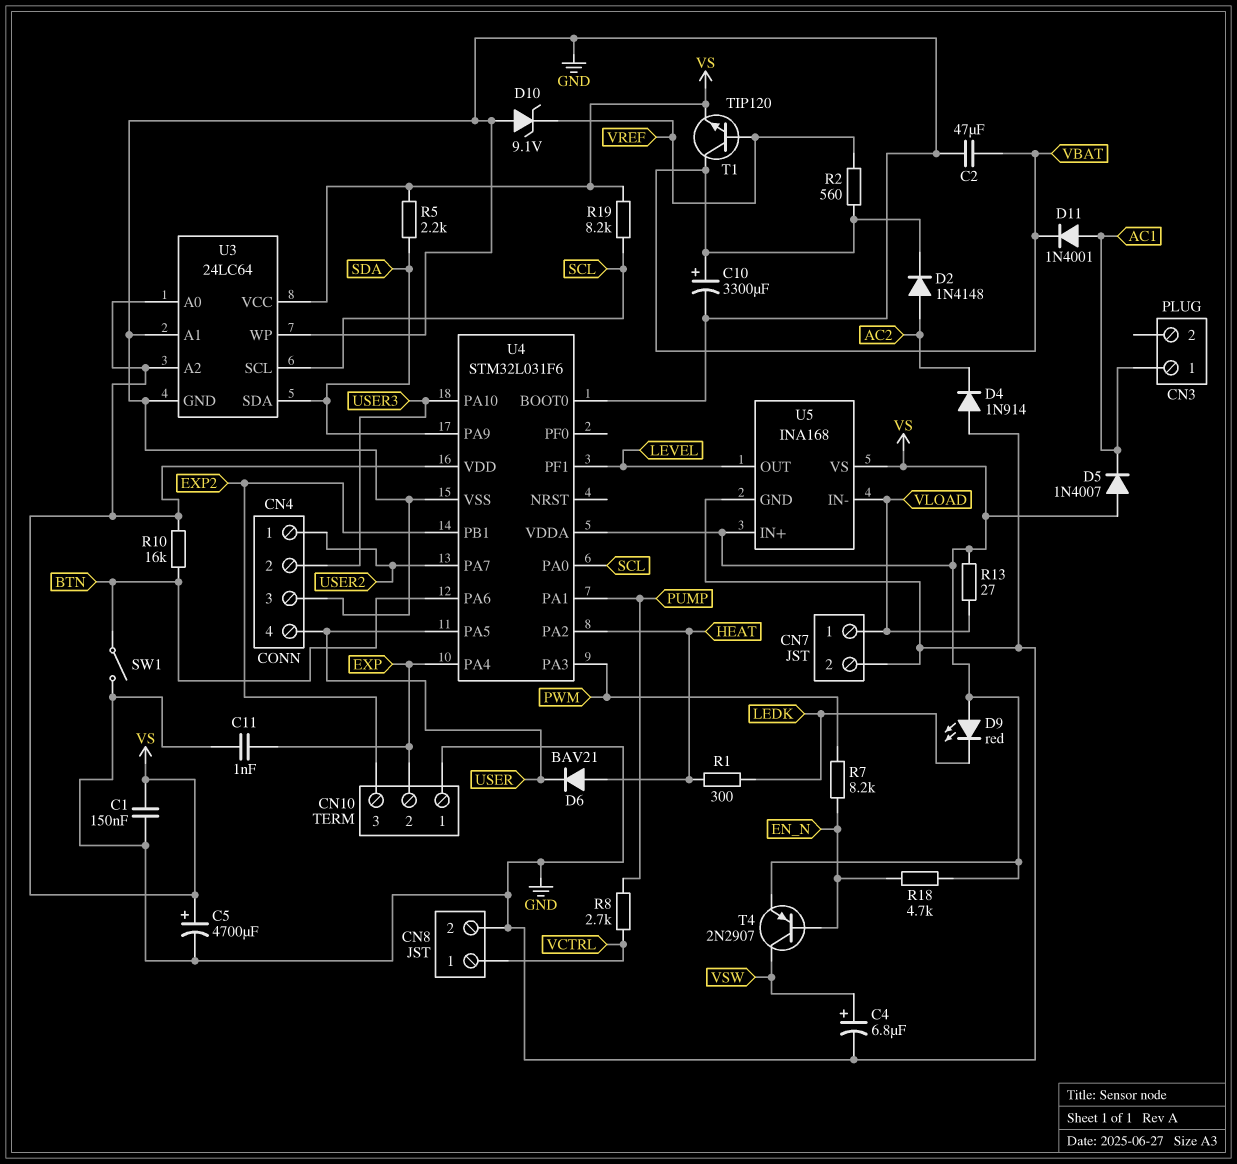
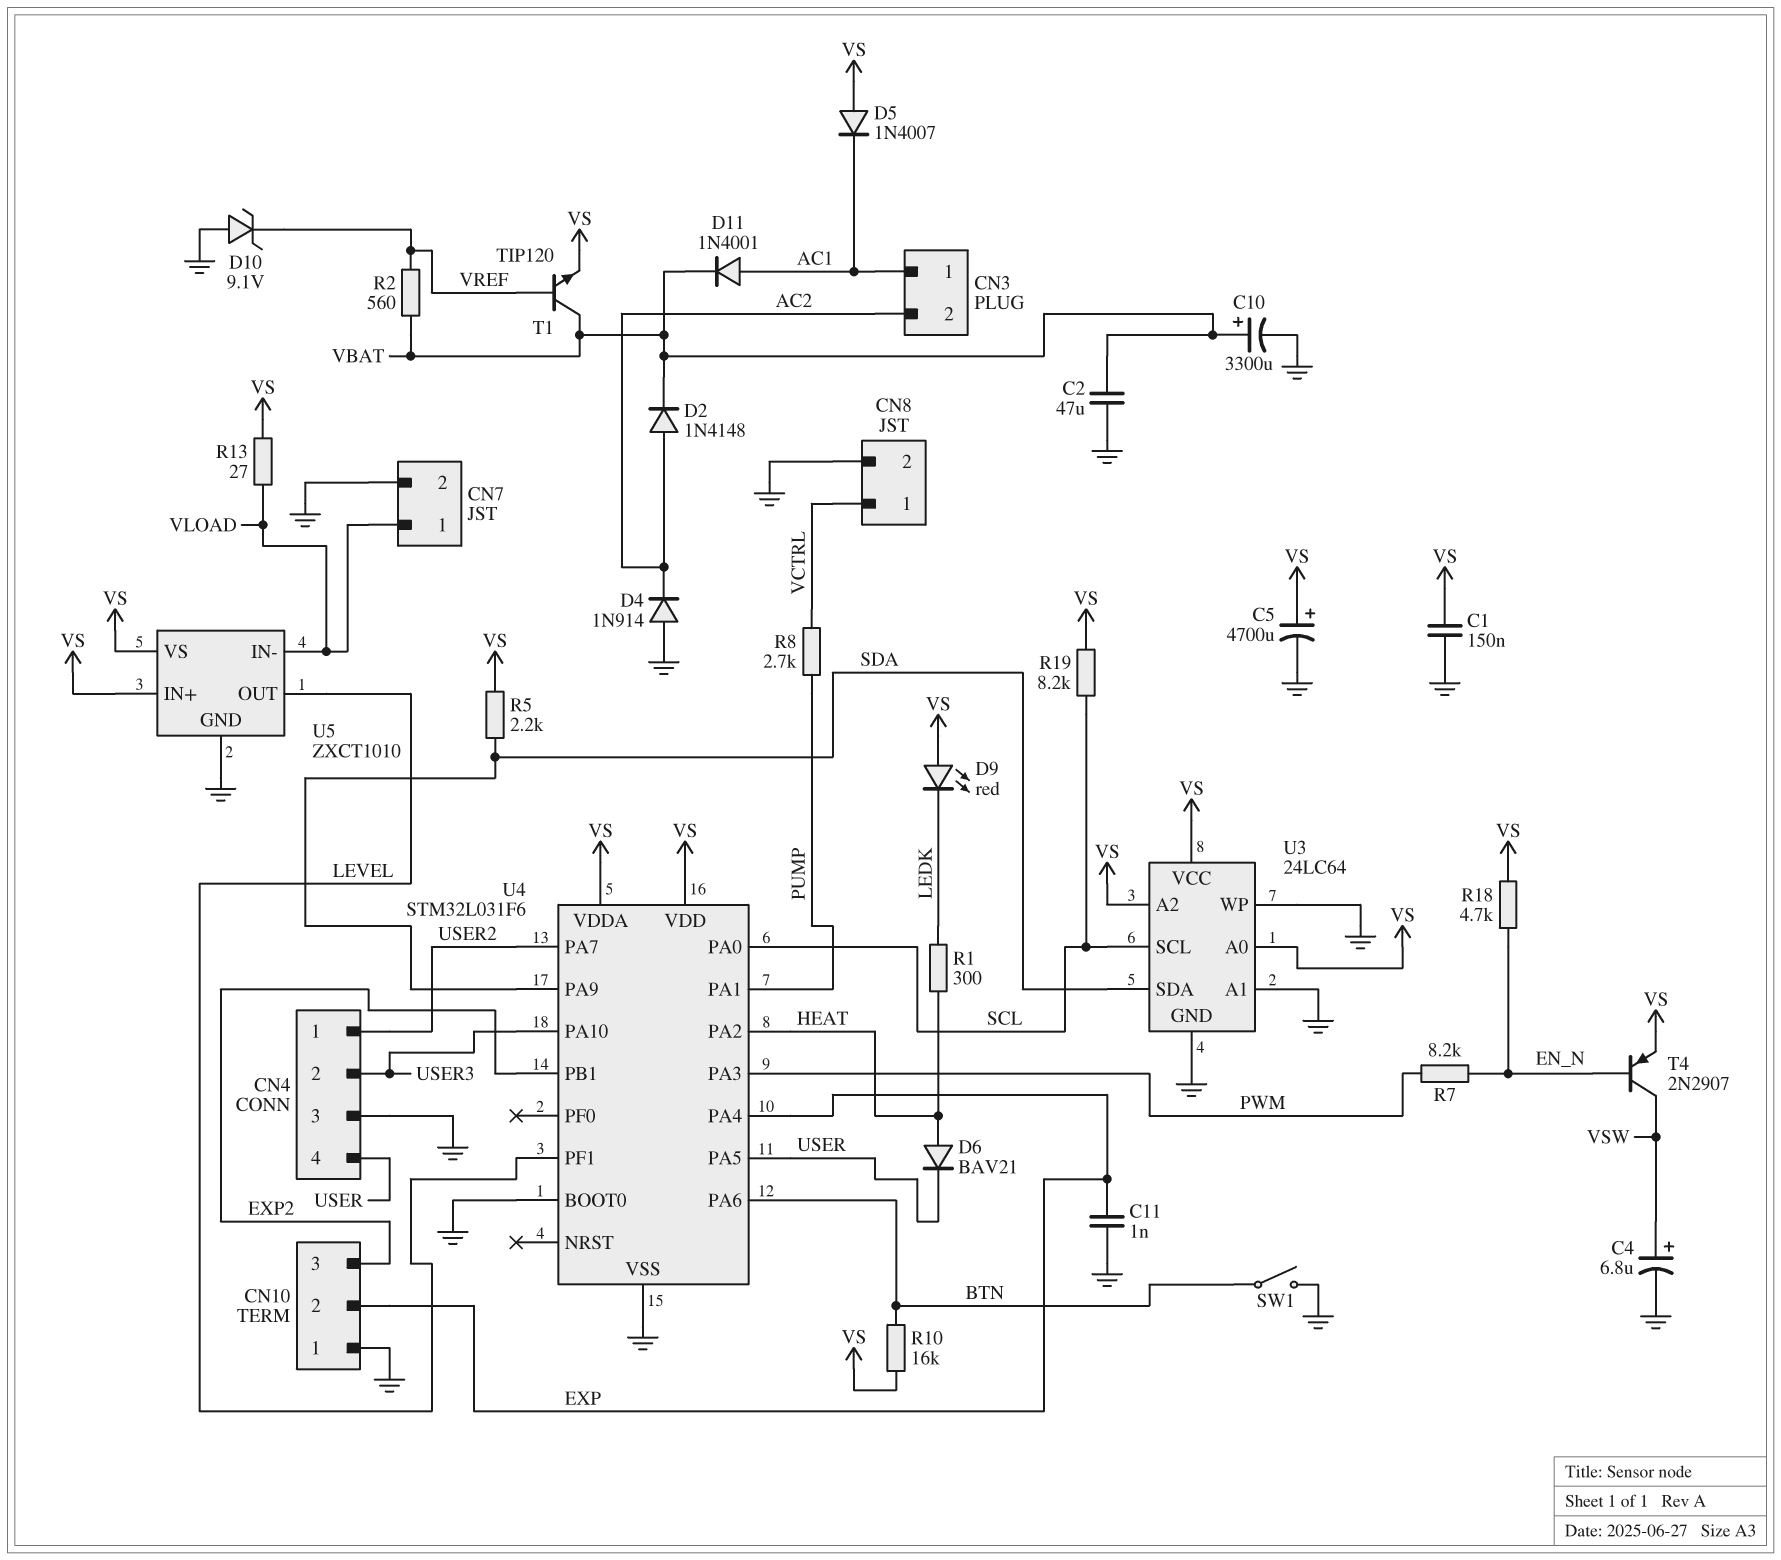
CN3 pin 2: none -> AC2
U5: INA168 -> ZXCT1010

